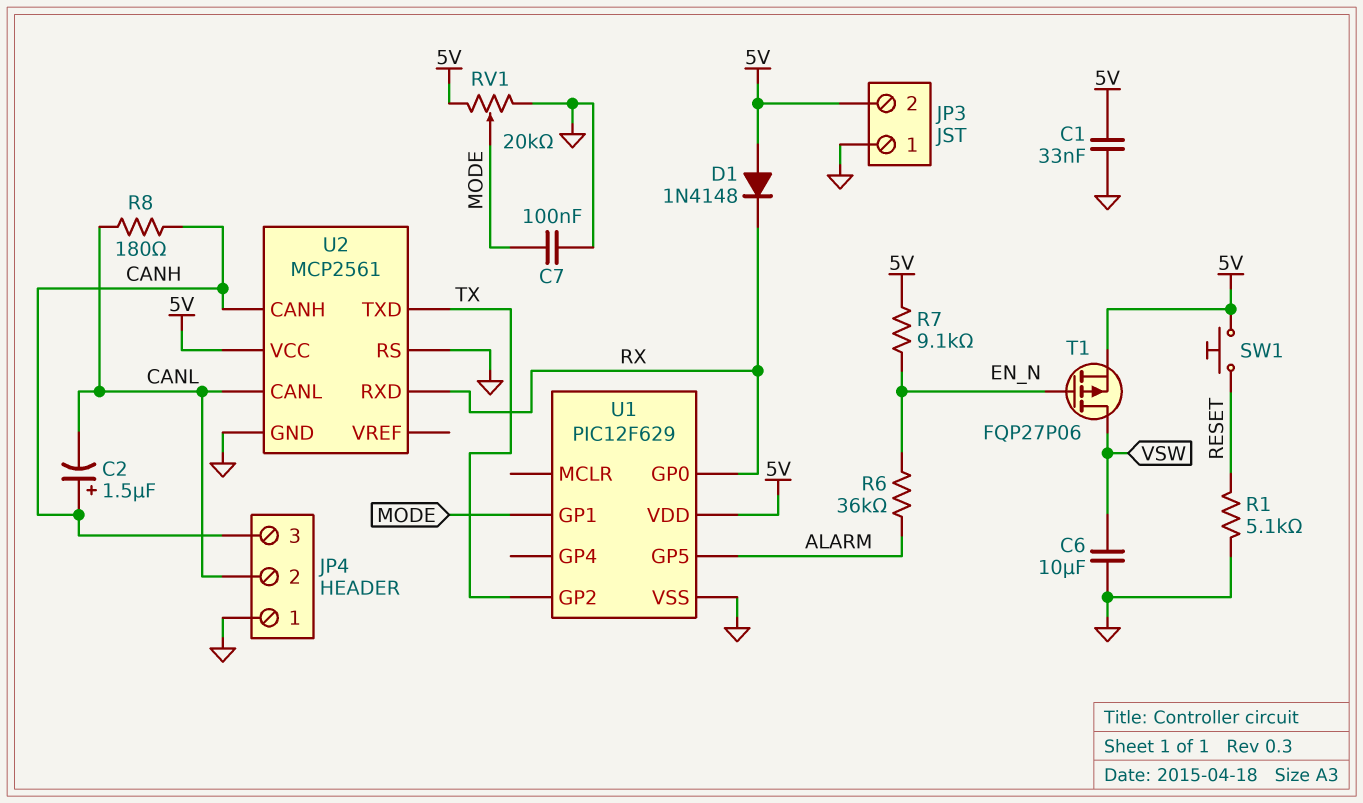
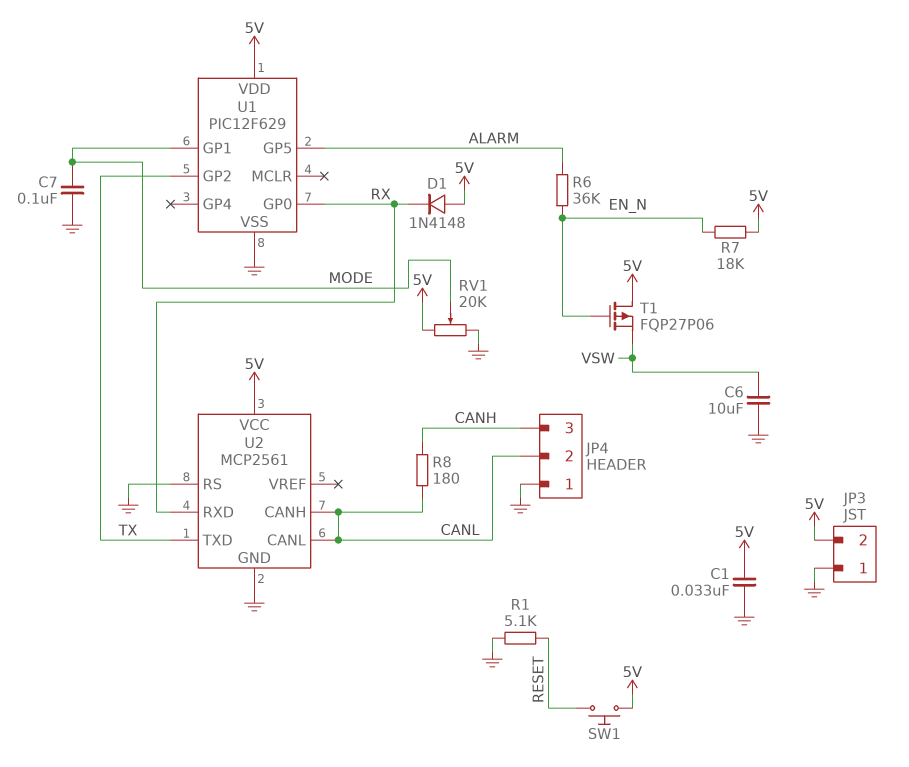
C2: 1.5uF (plus CANH, minus CANL) -> none
R7: 9.1k (5V, EN_N) -> 18k (5V, EN_N)
T1: PMOS FQP27P06 (G EN_N, D VSW, S 5V) -> PMOS FQP27P06 (G EN_N, D 5V, S VSW)
U2 pin CANH: CANH -> CANL

